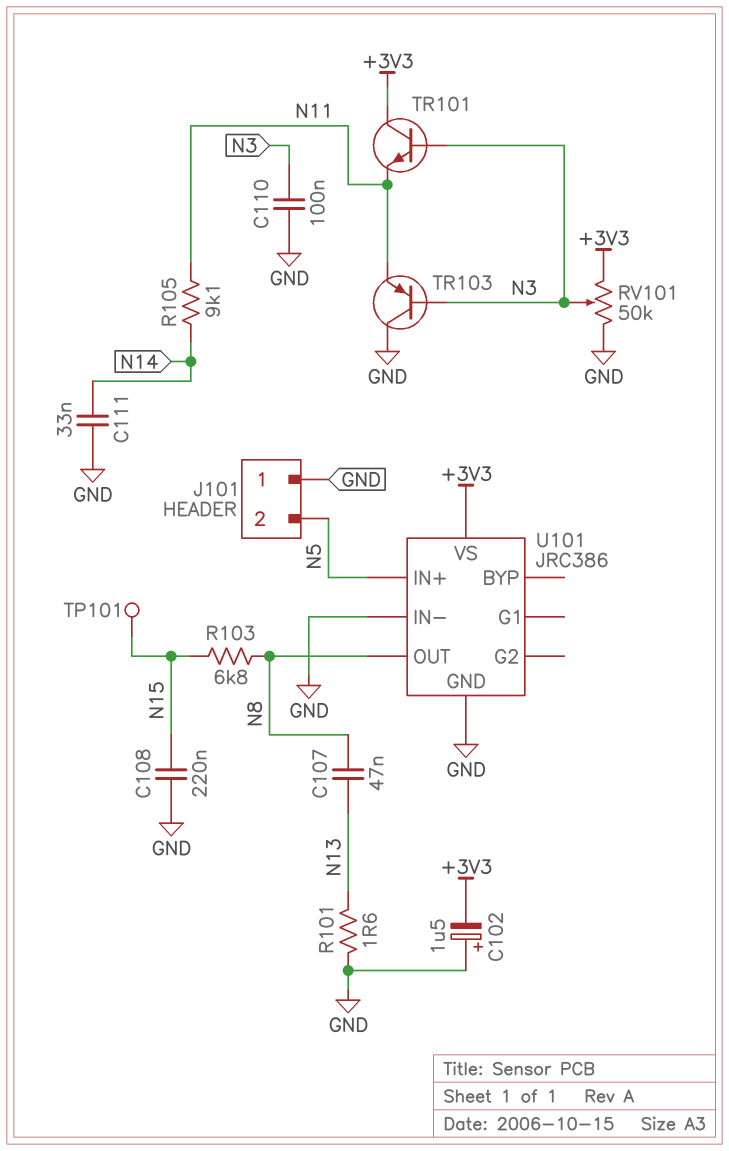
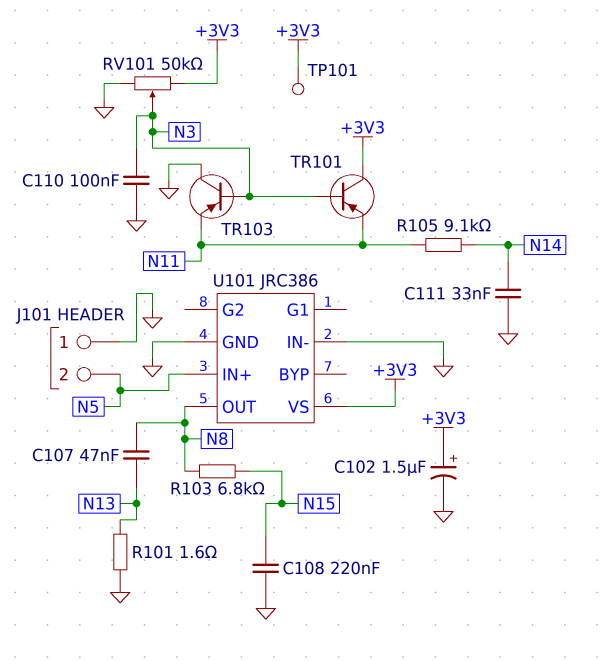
C102: 1.5uF (plus GND, minus +3V3) -> 1.5uF (plus +3V3, minus GND)
TP101: test point (N15) -> test point (+3V3)
TR101: NPN (B N3, C +3V3, E N11) -> PNP (B N3, C +3V3, E N11)

